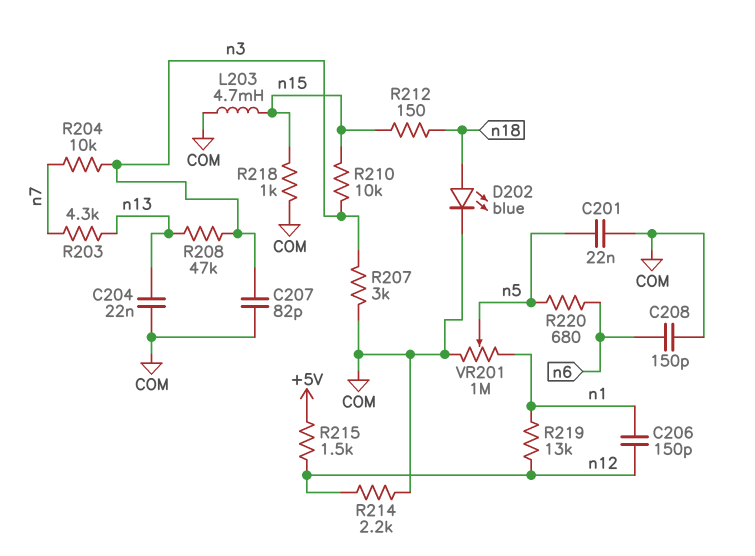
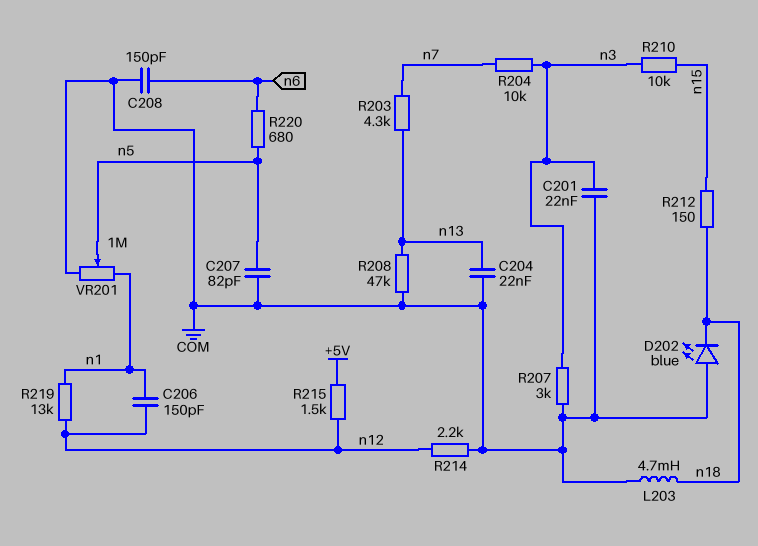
C201: 22nF (COM, n5) -> 22nF (COM, n3)
C207: 82pF (COM, n3) -> 82pF (COM, n5)
D202: LED blue (A n18, K COM) -> LED blue (A COM, K n18)
L203: 4.7mH (COM, n15) -> 4.7mH (COM, n18)
R208: 47k (n3, n13) -> 47k (COM, n13)
R218: 1k (COM, n15) -> none

